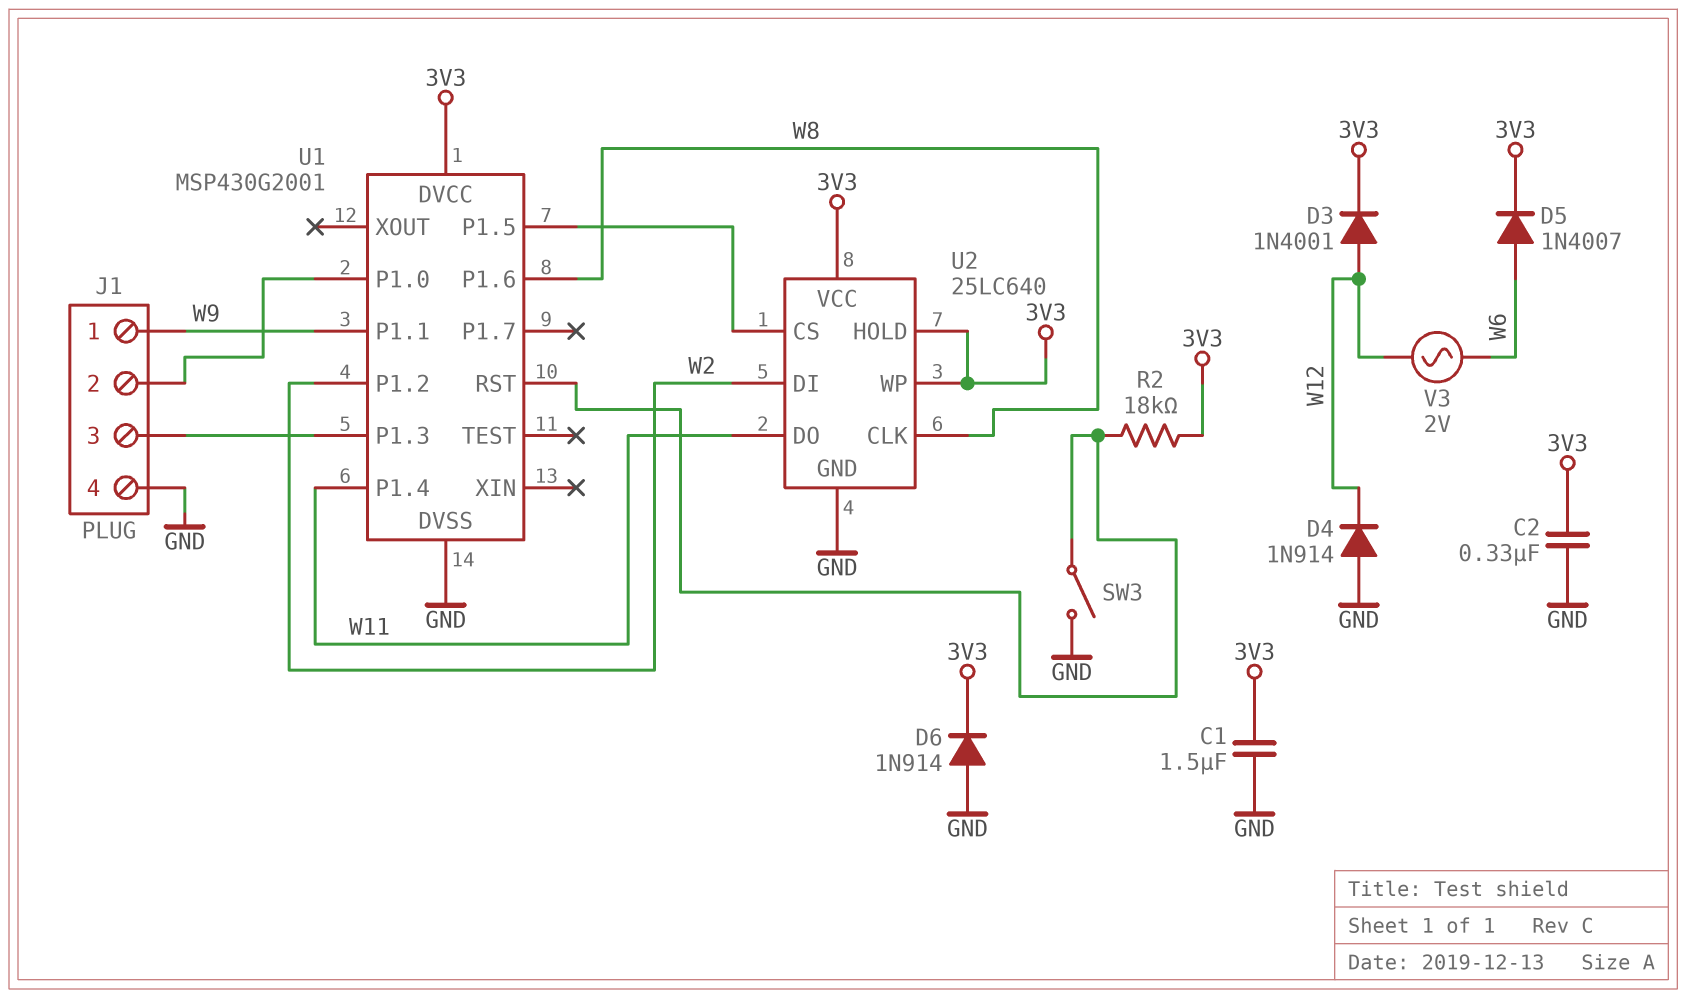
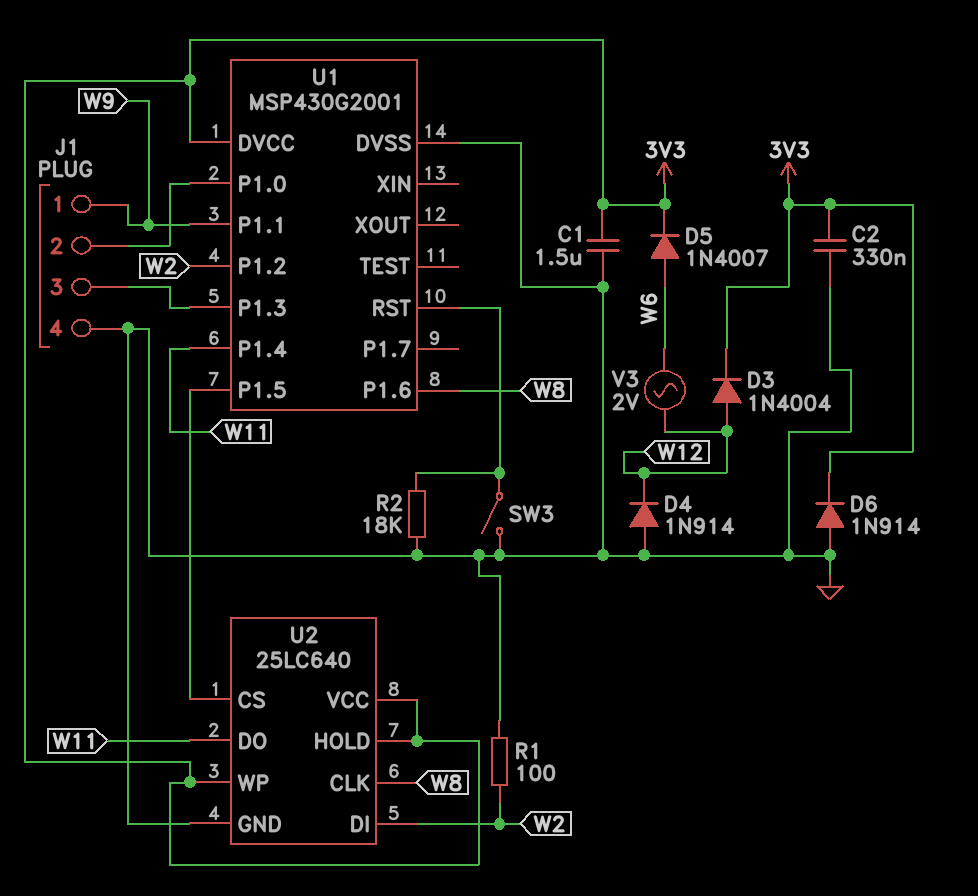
D3: diode 1N4001 (A W12, K 3V3) -> diode 1N4004 (A W12, K 3V3)
R1: none -> 100 (GND, W2)
R2: 18k (3V3, U1/RST) -> 18k (GND, U1/RST)

